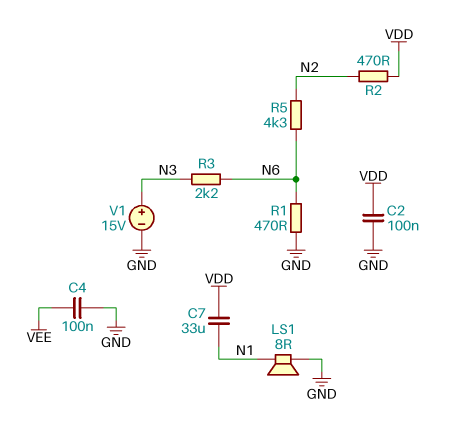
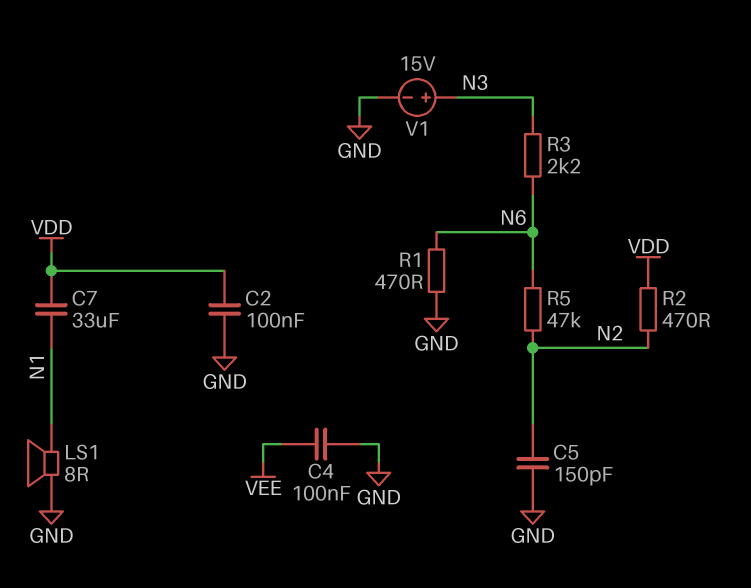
C5: none -> 150pF (GND, N2)
R5: 4.3k (N2, N6) -> 47k (N2, N6)

